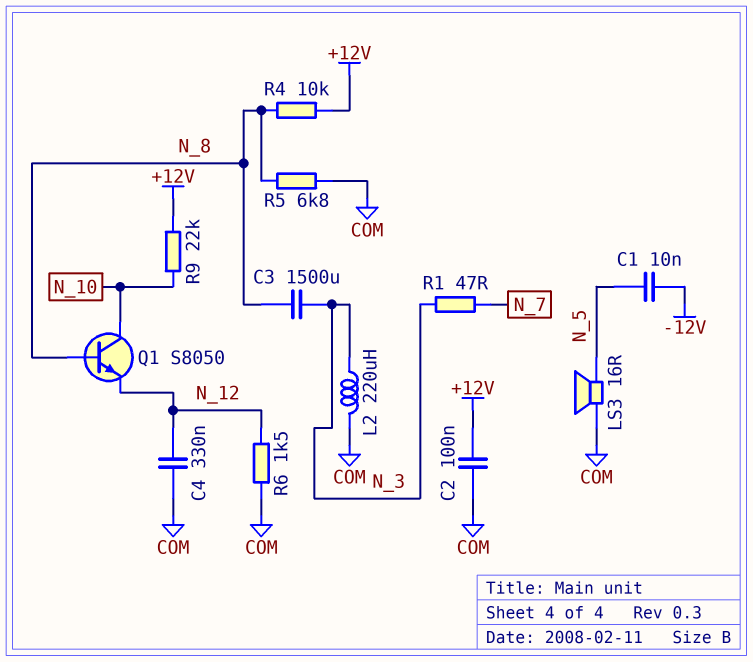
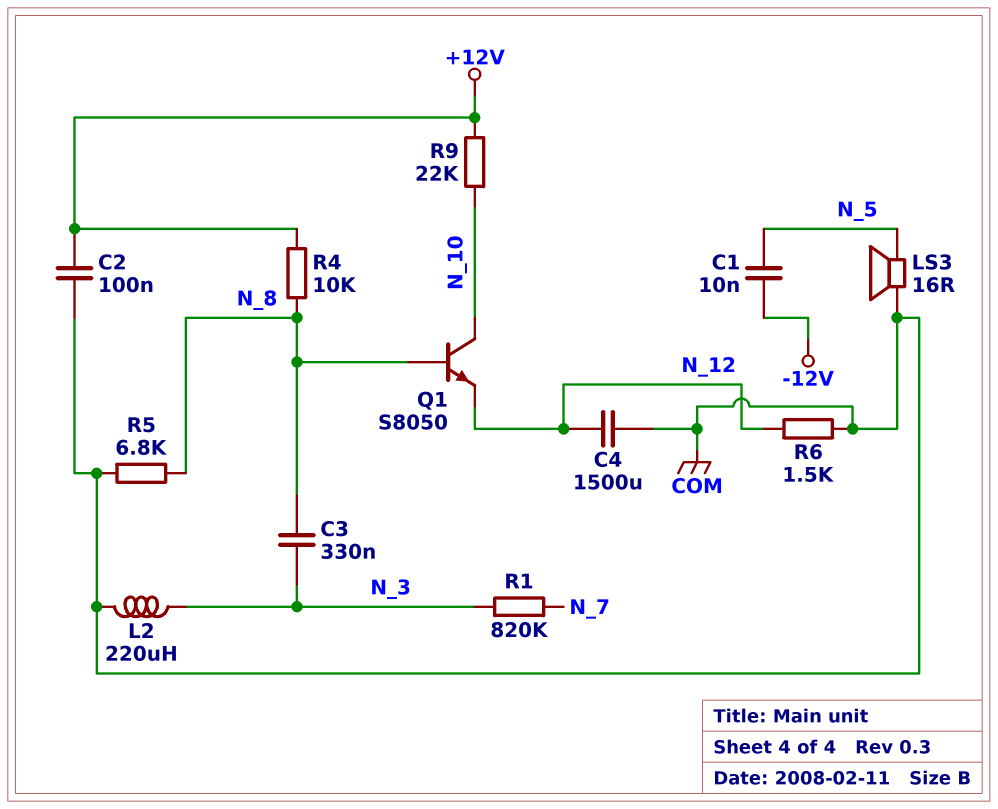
C3: 1500uF (N_3, N_8) -> 330nF (N_3, N_8)
C4: 330nF (COM, N_12) -> 1500uF (COM, N_12)
R1: 47 (N_3, N_7) -> 820k (N_3, N_7)

